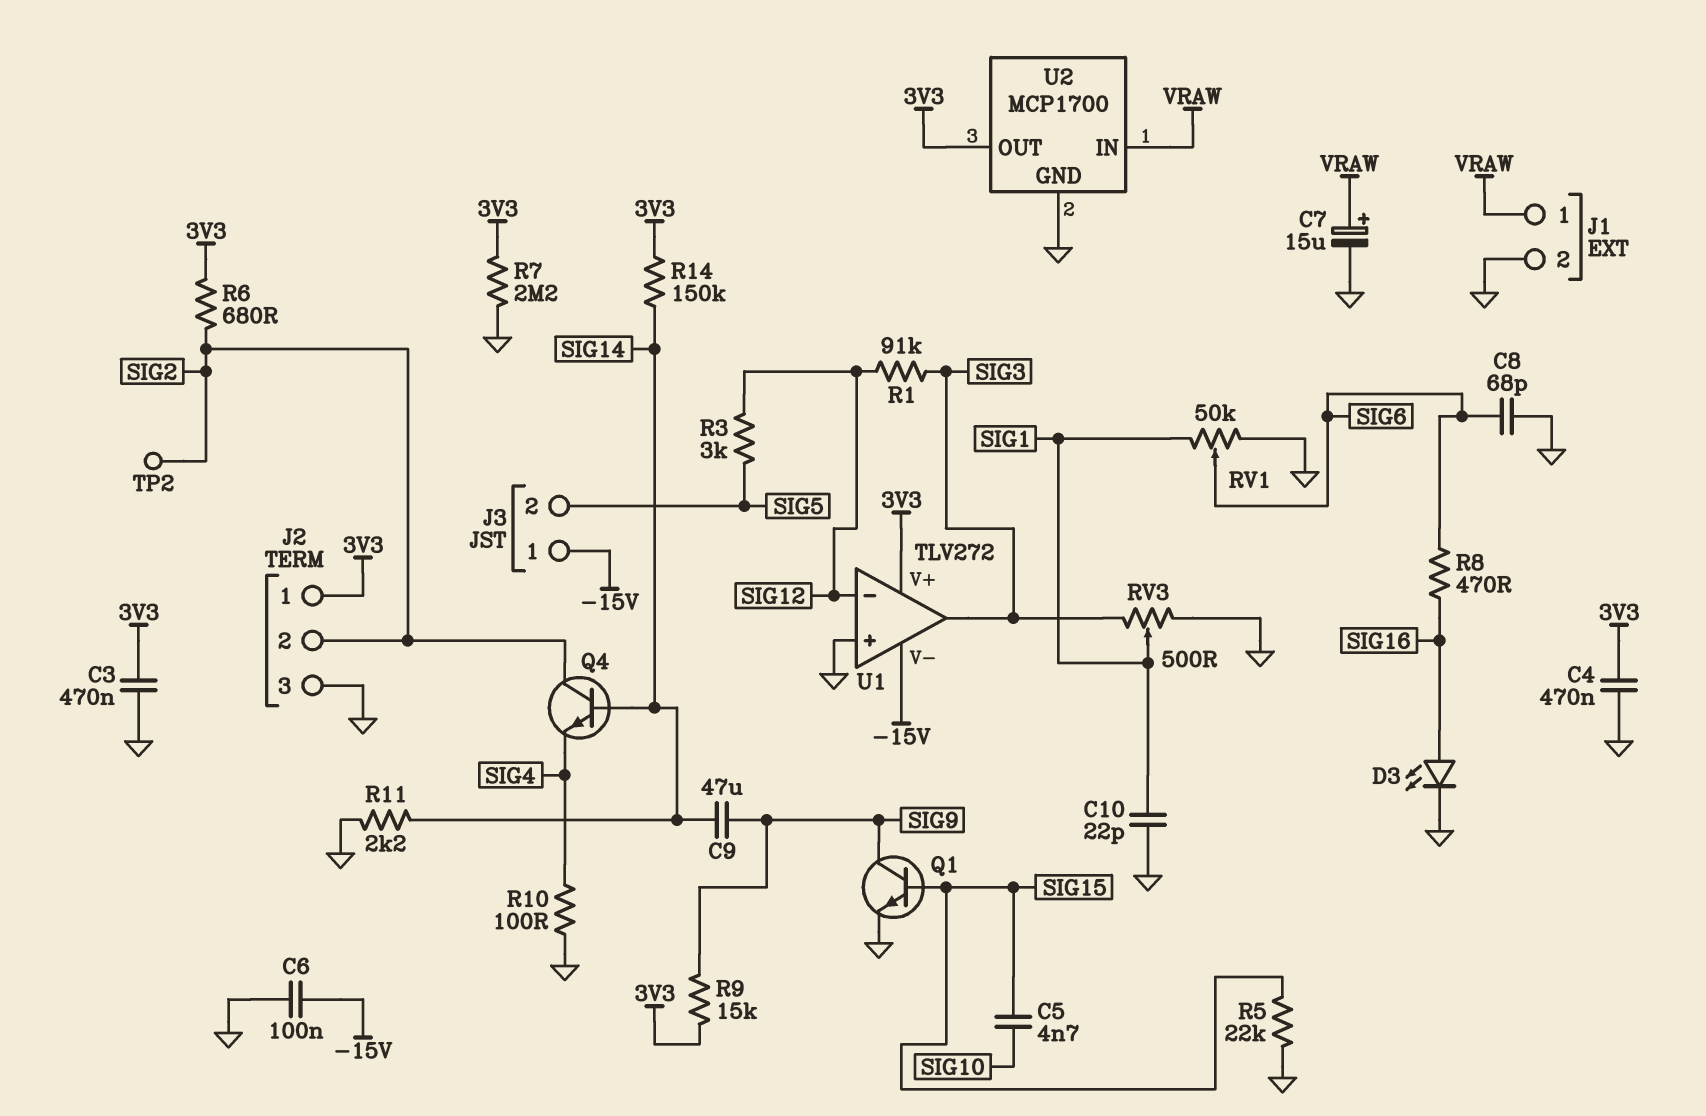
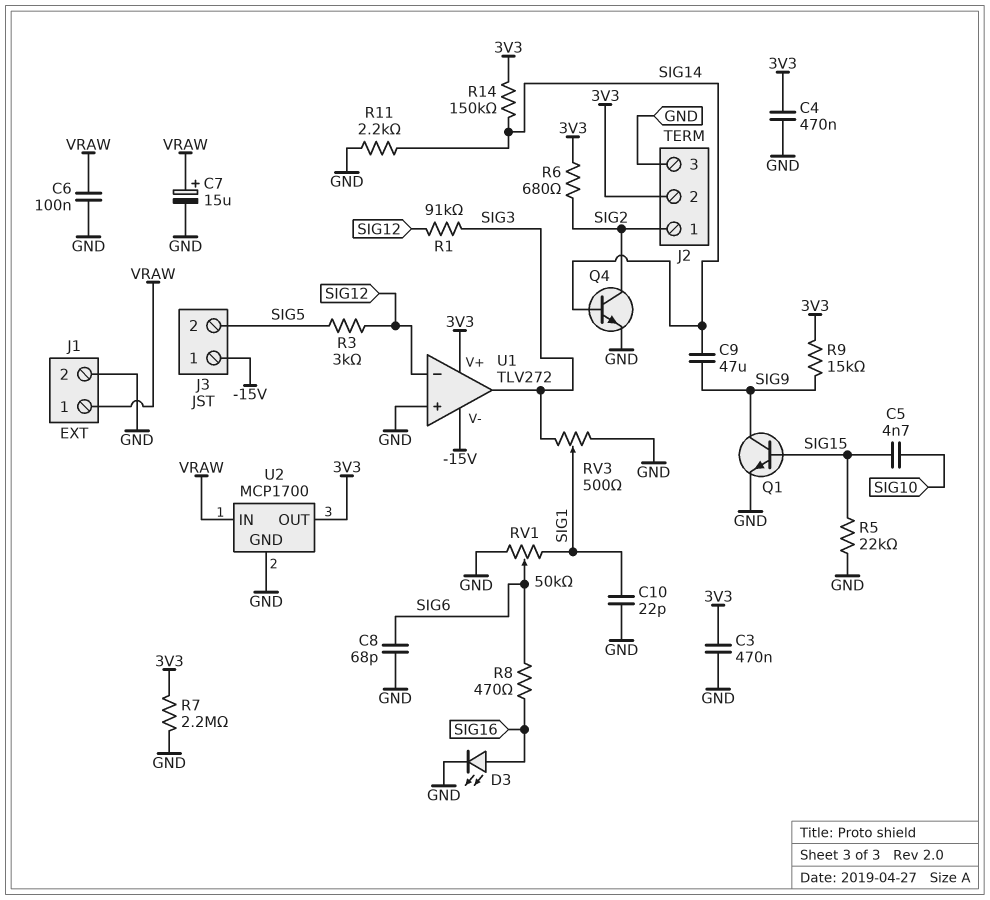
C6: 100nF (-15V, GND) -> 100nF (GND, VRAW)
J2 pin 1: 3V3 -> SIG2
J2 pin 2: SIG2 -> 3V3
Q4: NPN (B SIG14, C SIG2, E SIG4) -> NPN (B SIG14, C SIG2, E GND)
R10: 100 (GND, SIG4) -> none
TP2: test point (SIG2) -> none

